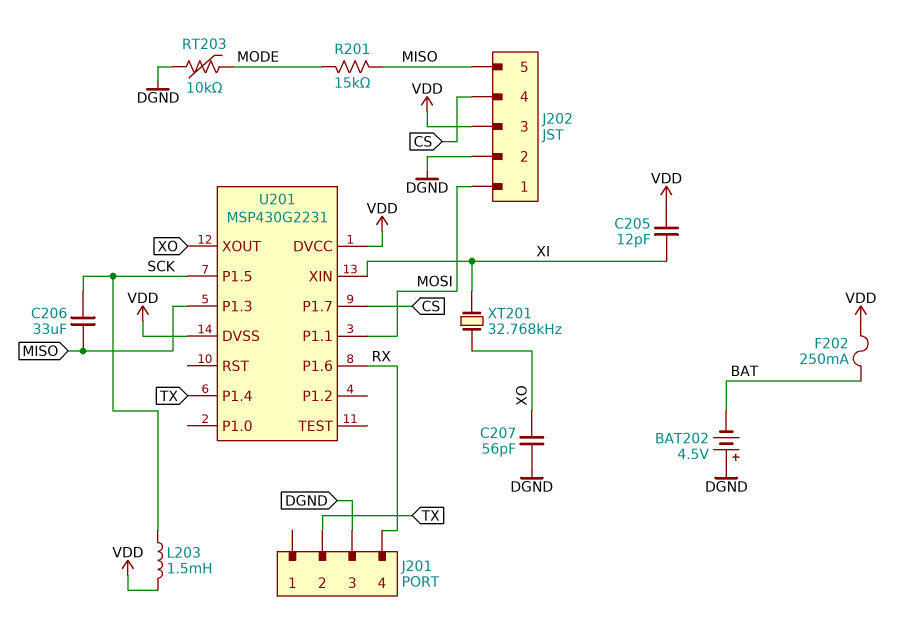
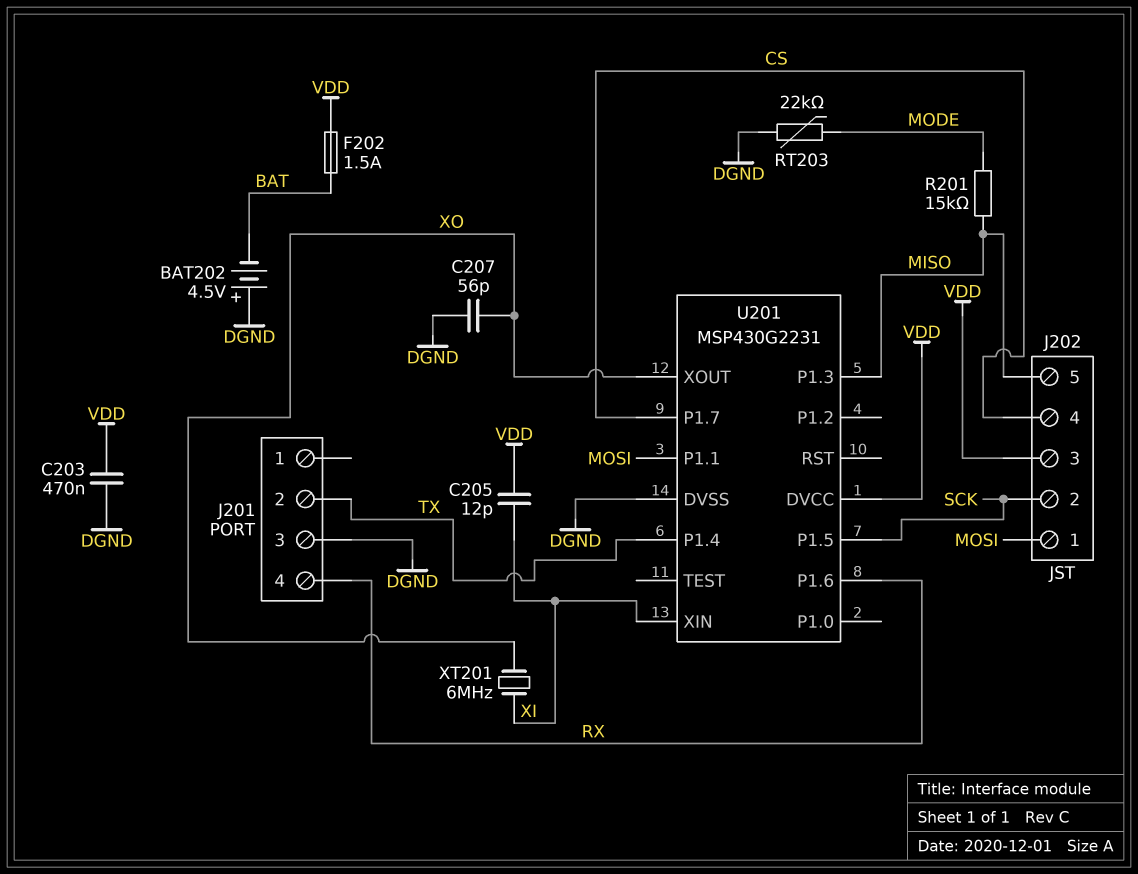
C203: none -> 470nF (DGND, VDD)
C206: 33uF (MISO, SCK) -> none
F202: 250mA (BAT, VDD) -> 1.5A (BAT, VDD)
J202 pin 2: DGND -> SCK
L203: 1.5mH (SCK, VDD) -> none
RT203: 10k (DGND, MODE) -> 22k (DGND, MODE)
U201 pin DVSS: VDD -> DGND
XT201: 32.768kHz (XI, XO) -> 6MHz (XI, XO)

